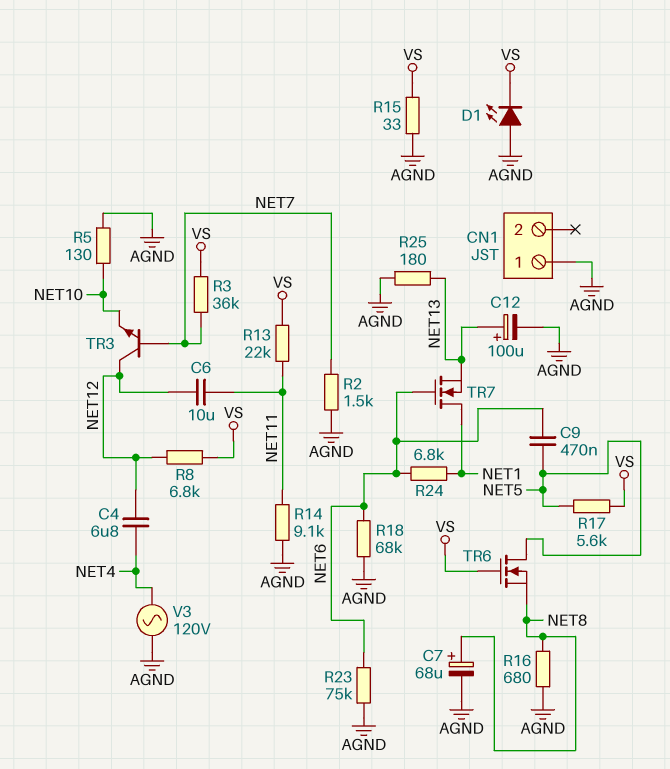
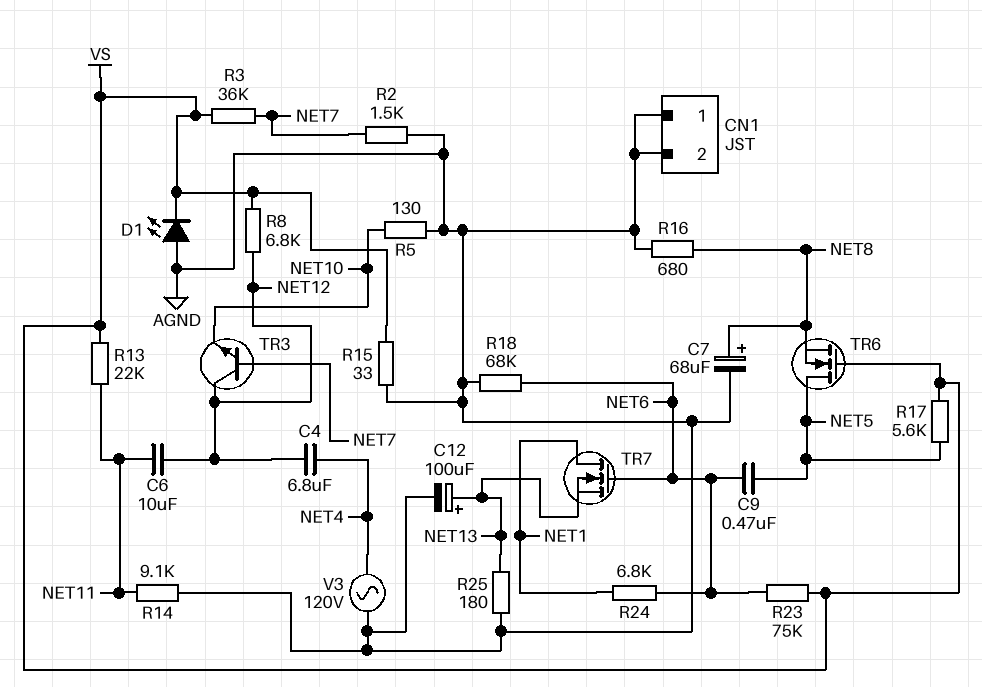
CN1 pin 2: none -> AGND
R23: 75k (AGND, NET6) -> 75k (NET6, VS)

